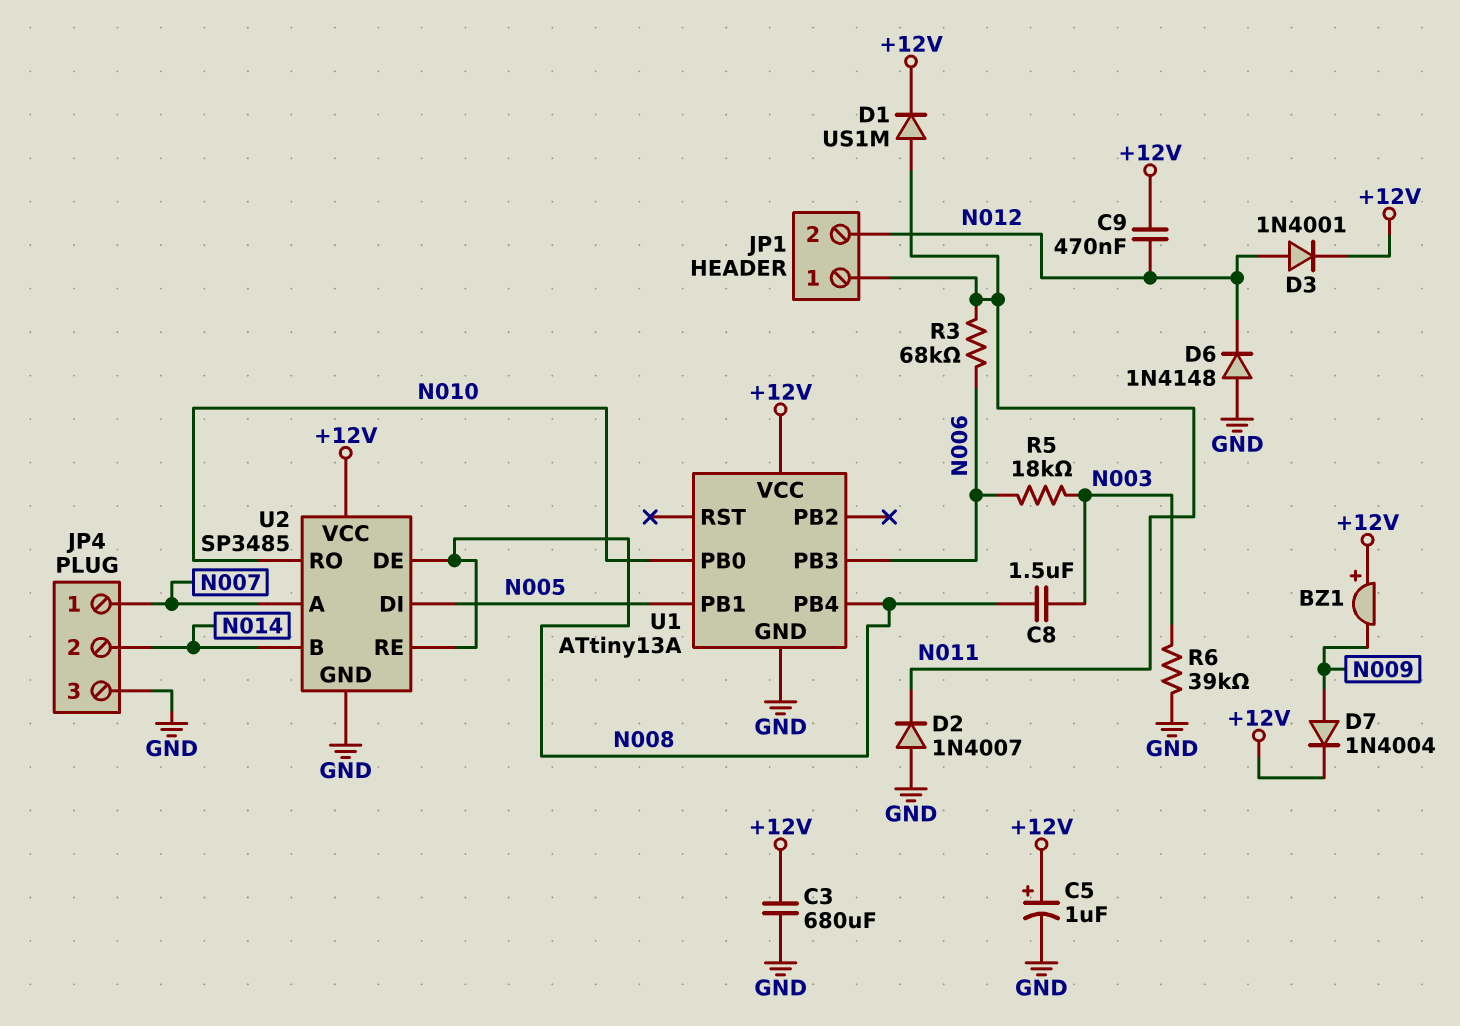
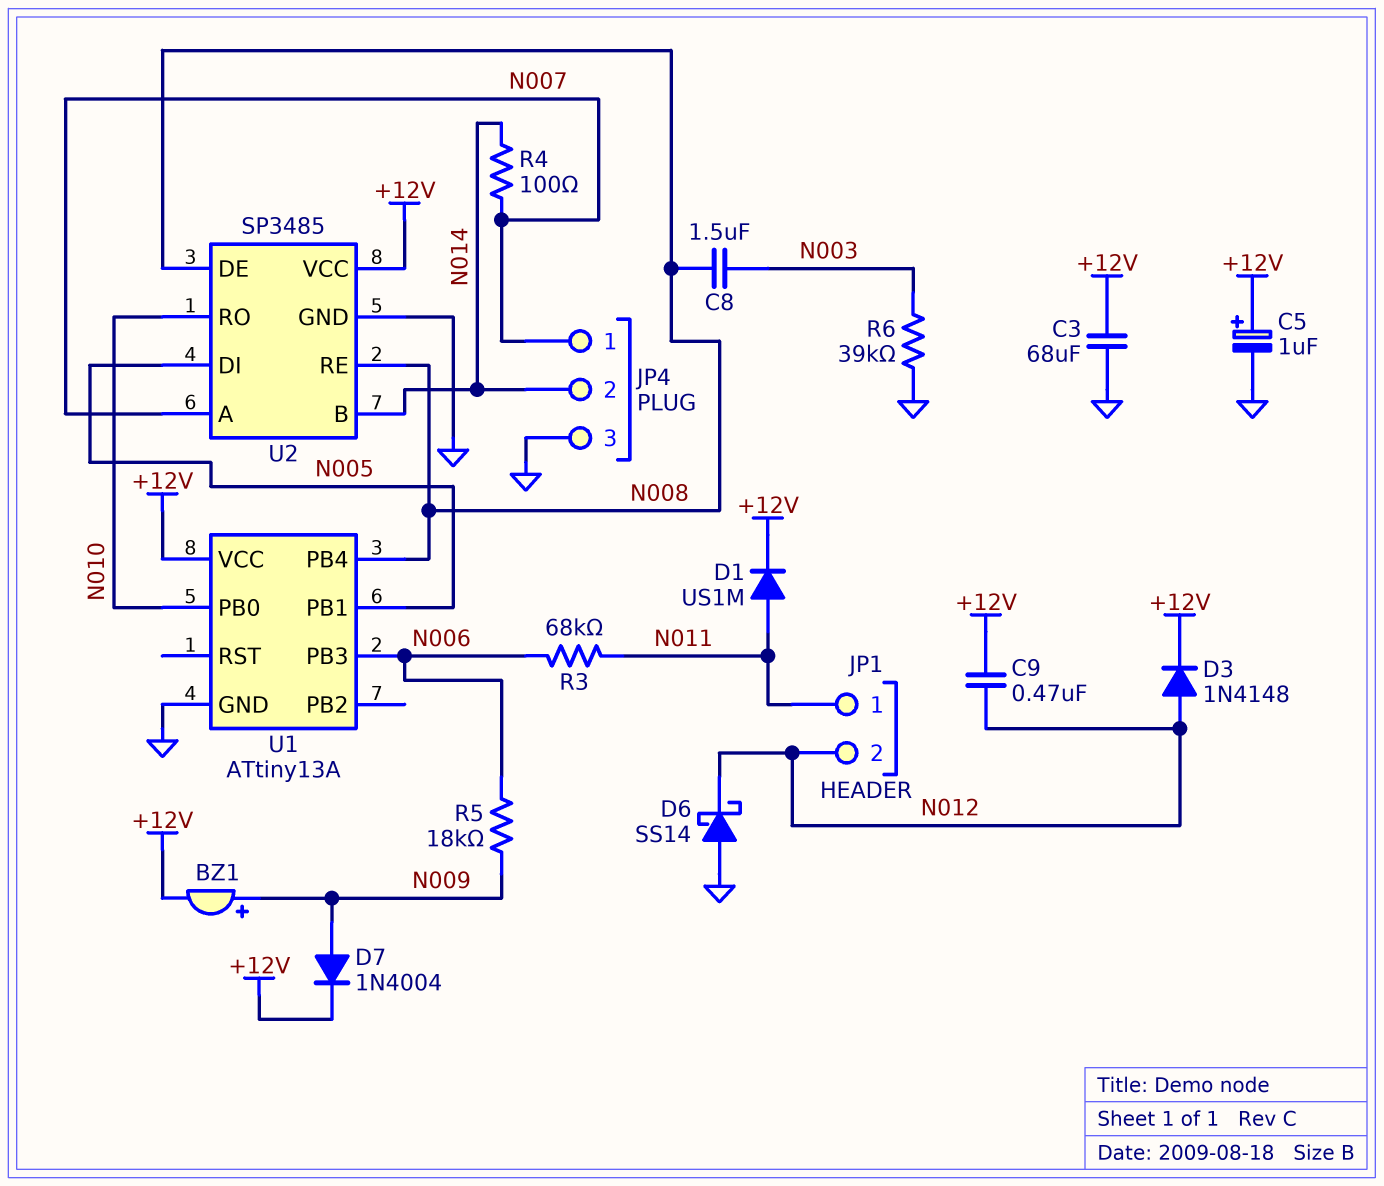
BZ1: buzzer (plus +12V, minus N009) -> buzzer (plus N009, minus +12V)
C3: 680uF (+12V, GND) -> 68uF (+12V, GND)
D2: diode 1N4007 (A GND, K N011) -> none
D3: diode 1N4001 (A N012, K +12V) -> diode 1N4148 (A N012, K +12V)
D6: diode 1N4148 (A GND, K N012) -> schottky SS14 (A GND, K N012)
R4: none -> 100 (N007, N014)
R5: 18k (N003, N006) -> 18k (N006, N009)

